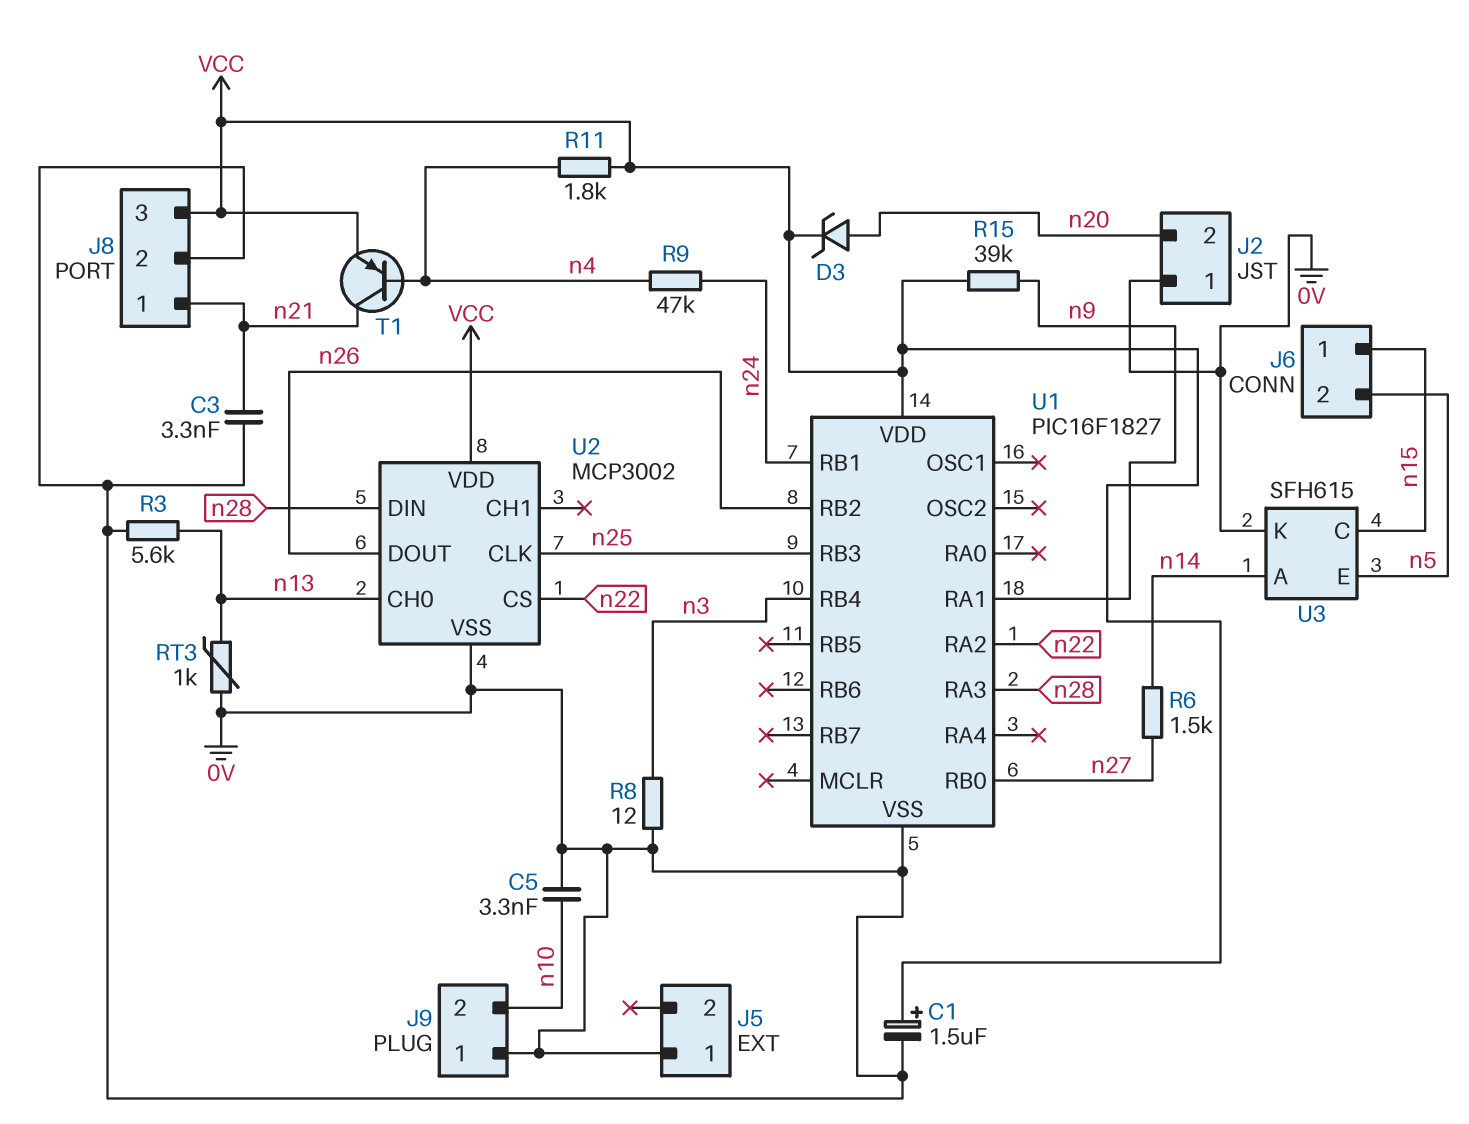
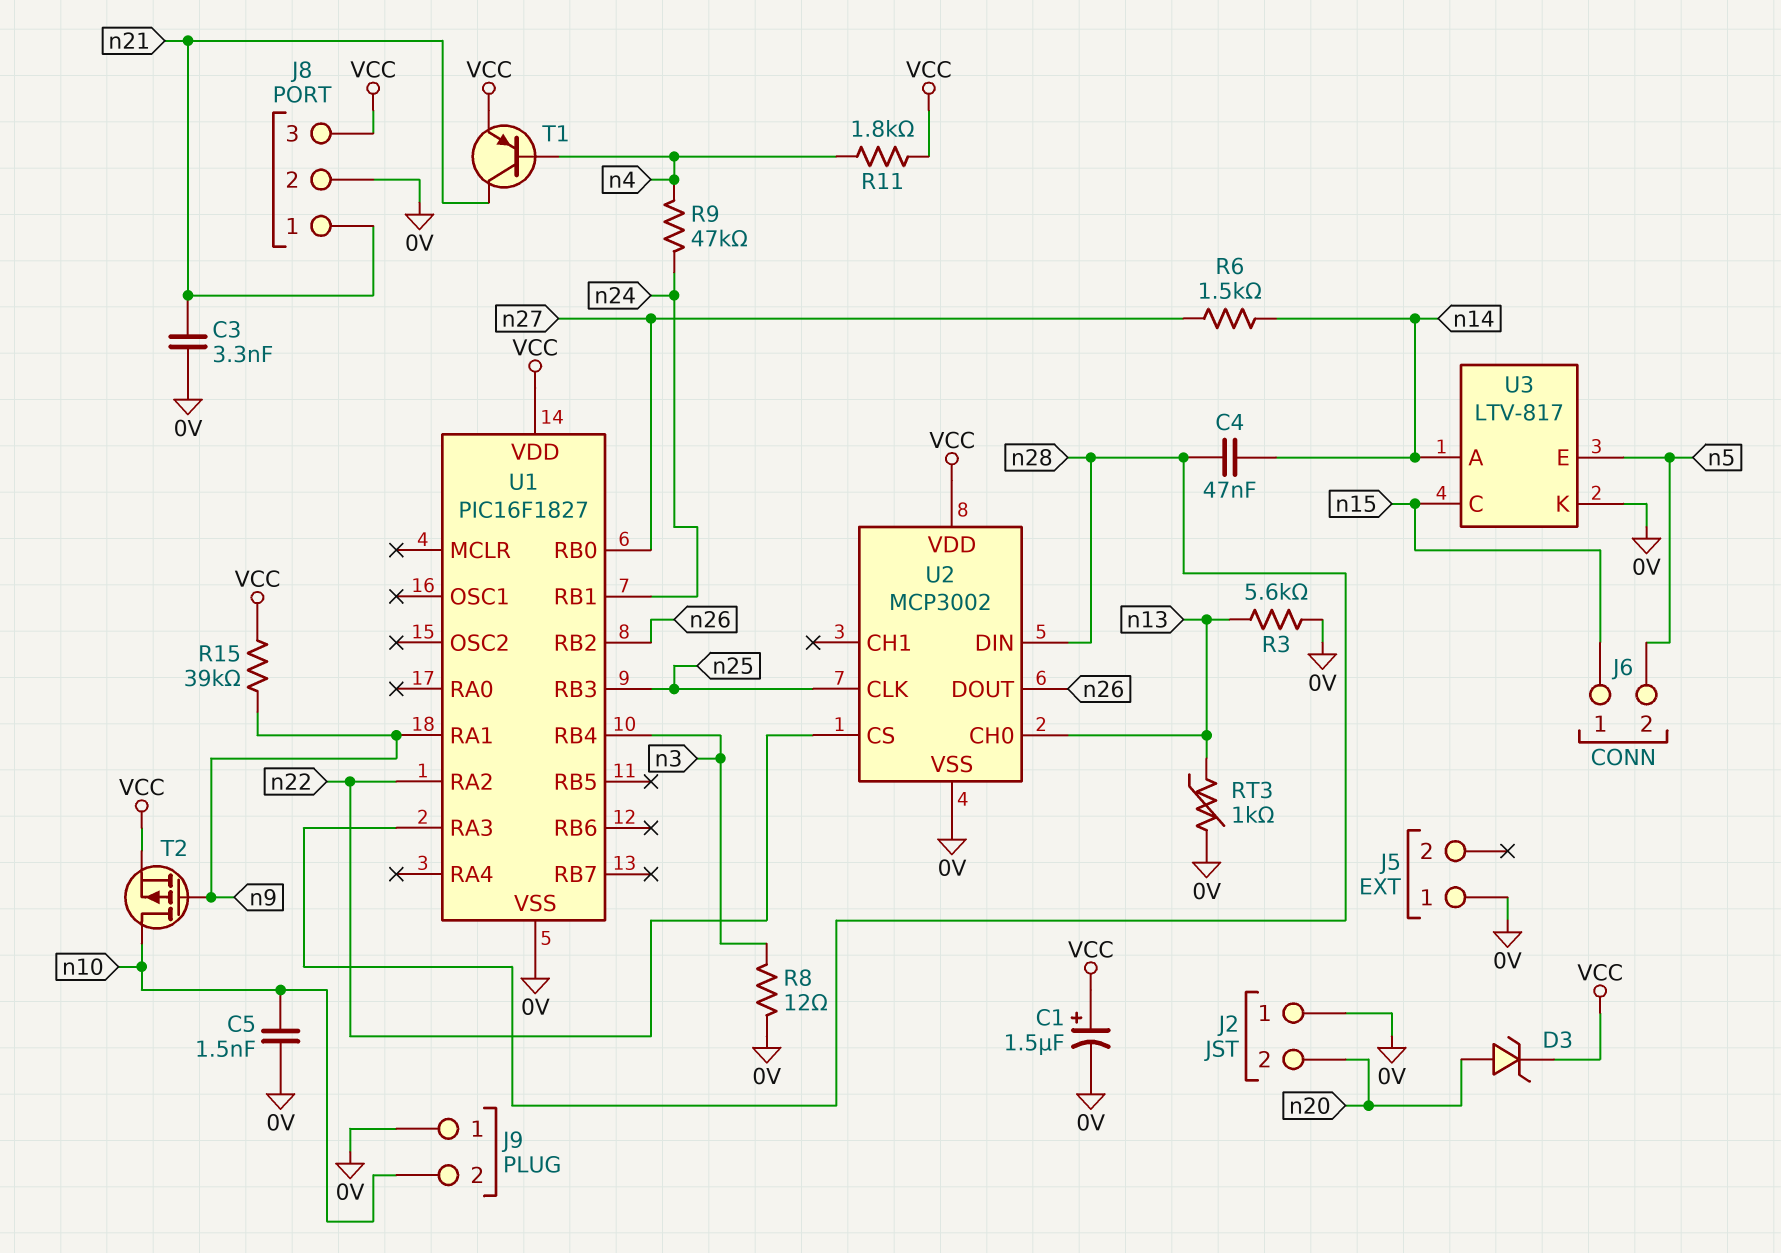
C4: none -> 47nF (n14, n28)
C5: 3.3nF (0V, n10) -> 1.5nF (0V, n10)
T2: none -> PMOS (G n9, D n10, S VCC)
U3: SFH615 -> LTV-817

